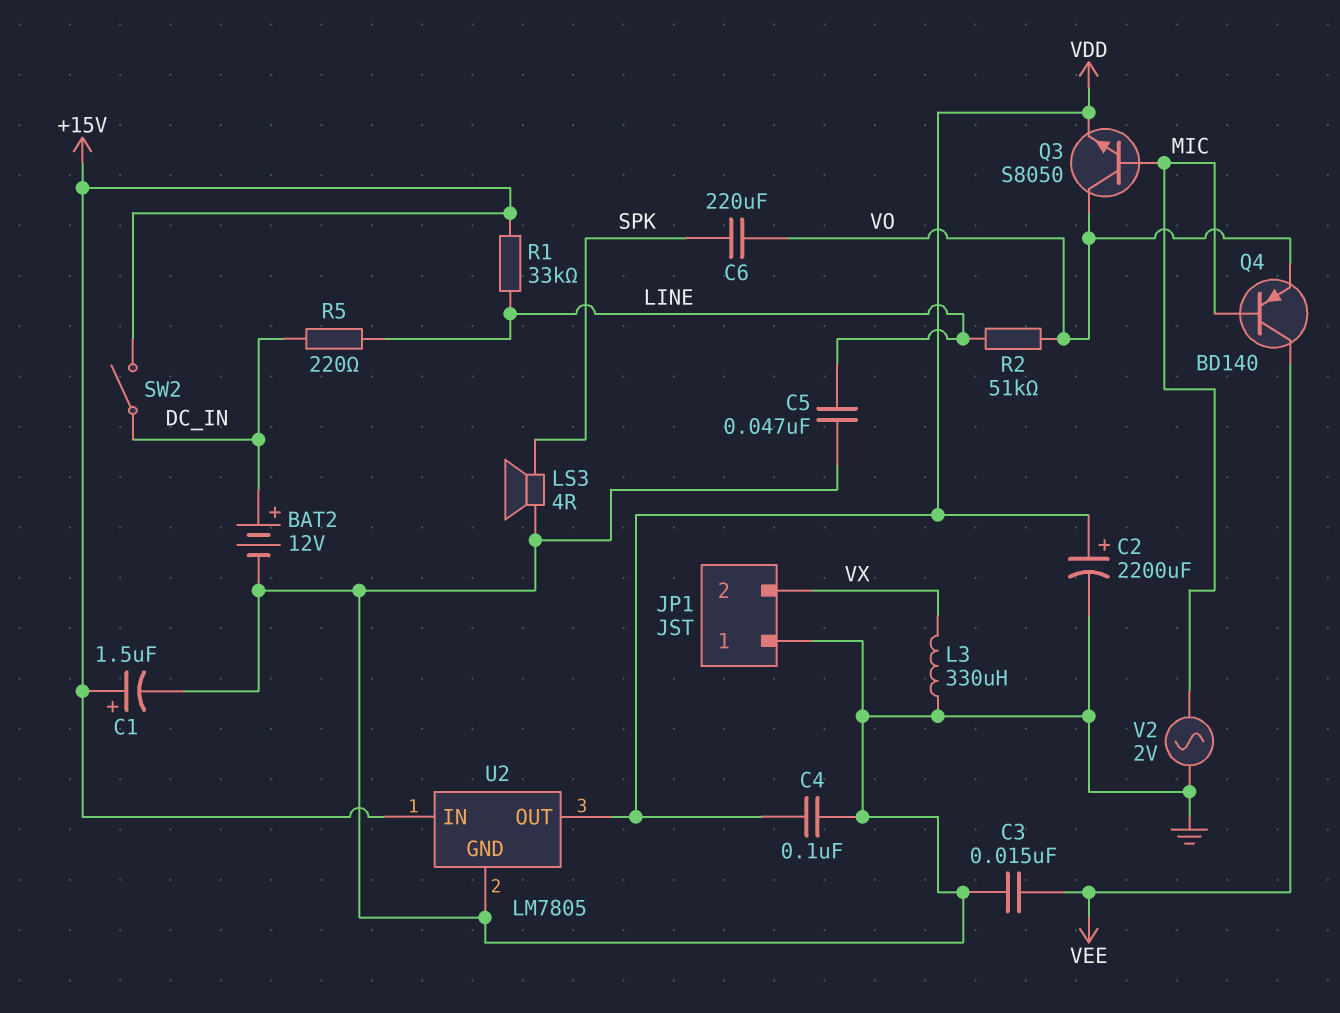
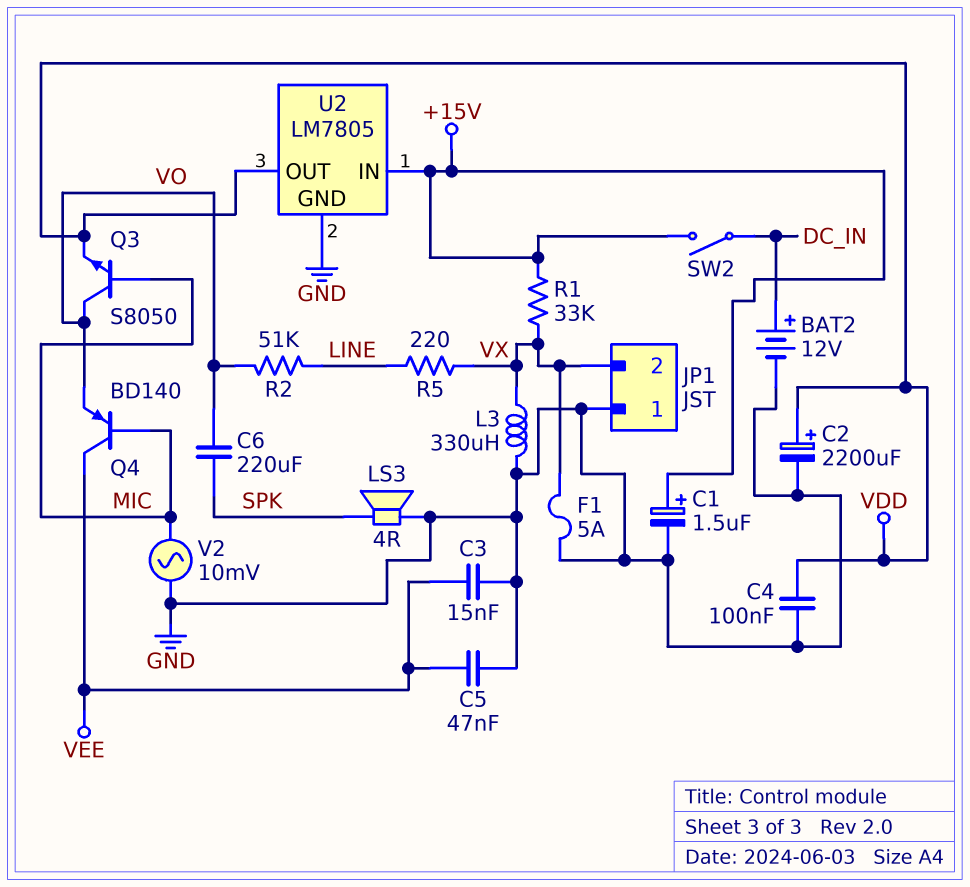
C5: 47nF (GND, LINE) -> 47nF (GND, VEE)
F1: none -> 5A (GND, VX)
R1: 33k (+15V, LINE) -> 33k (+15V, VX)
R5: 220 (DC_IN, LINE) -> 220 (LINE, VX)
V2: AC 2V (GND, MIC) -> AC 10mV (GND, MIC)

